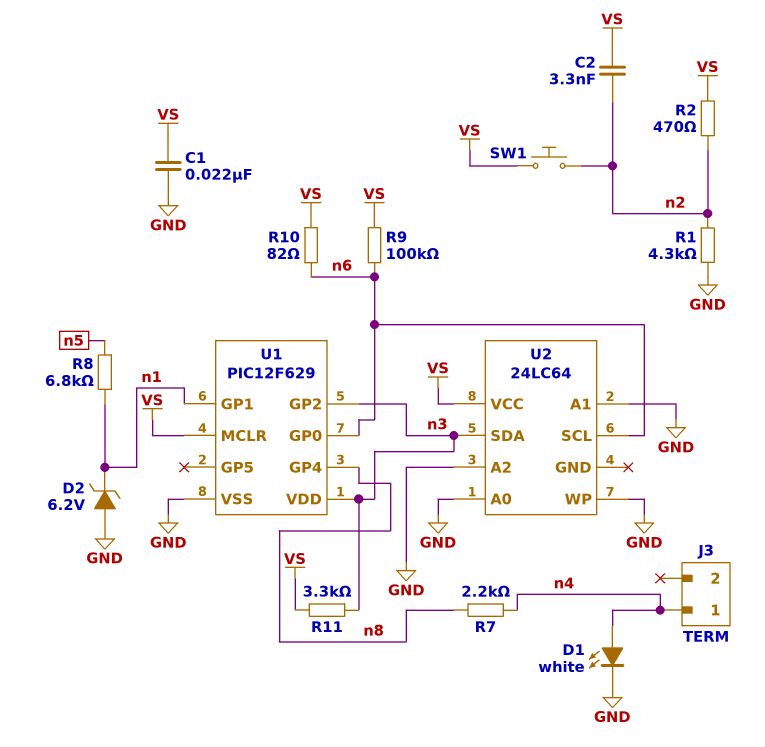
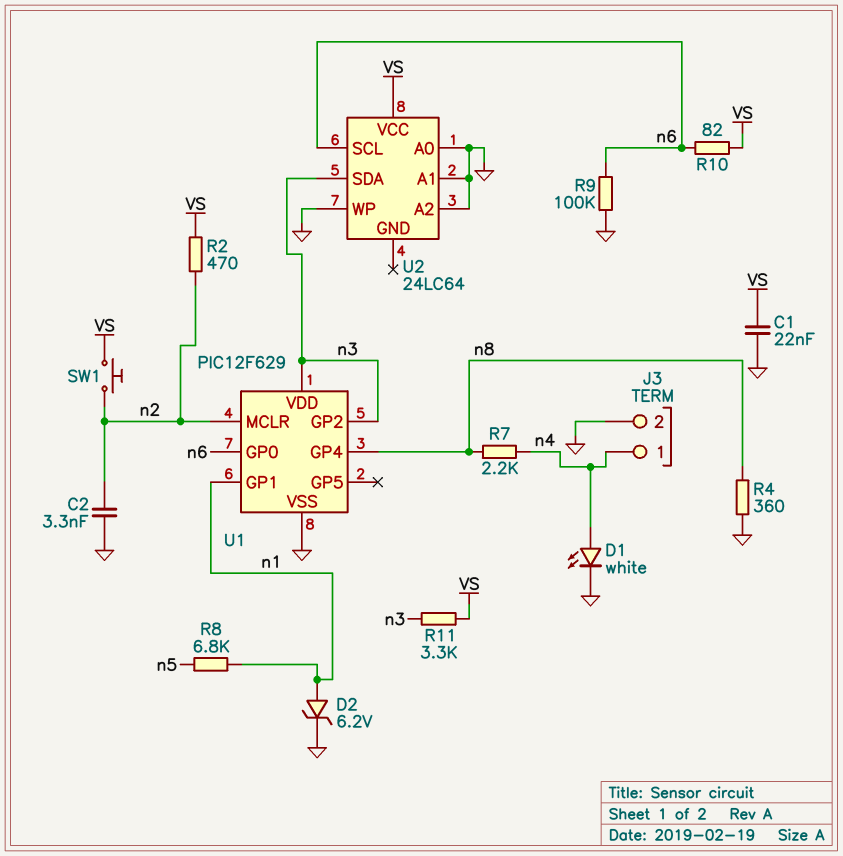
C2: 3.3nF (VS, n2) -> 3.3nF (GND, n2)
D2: zener 6.2V (A GND, K n1) -> zener 6.2V (A n1, K GND)
J3 pin 2: none -> GND
R1: 4.3k (GND, n2) -> none
R4: none -> 360 (GND, n8)
R9: 100k (VS, n6) -> 100k (GND, n6)
U1 pin MCLR: VS -> n2

